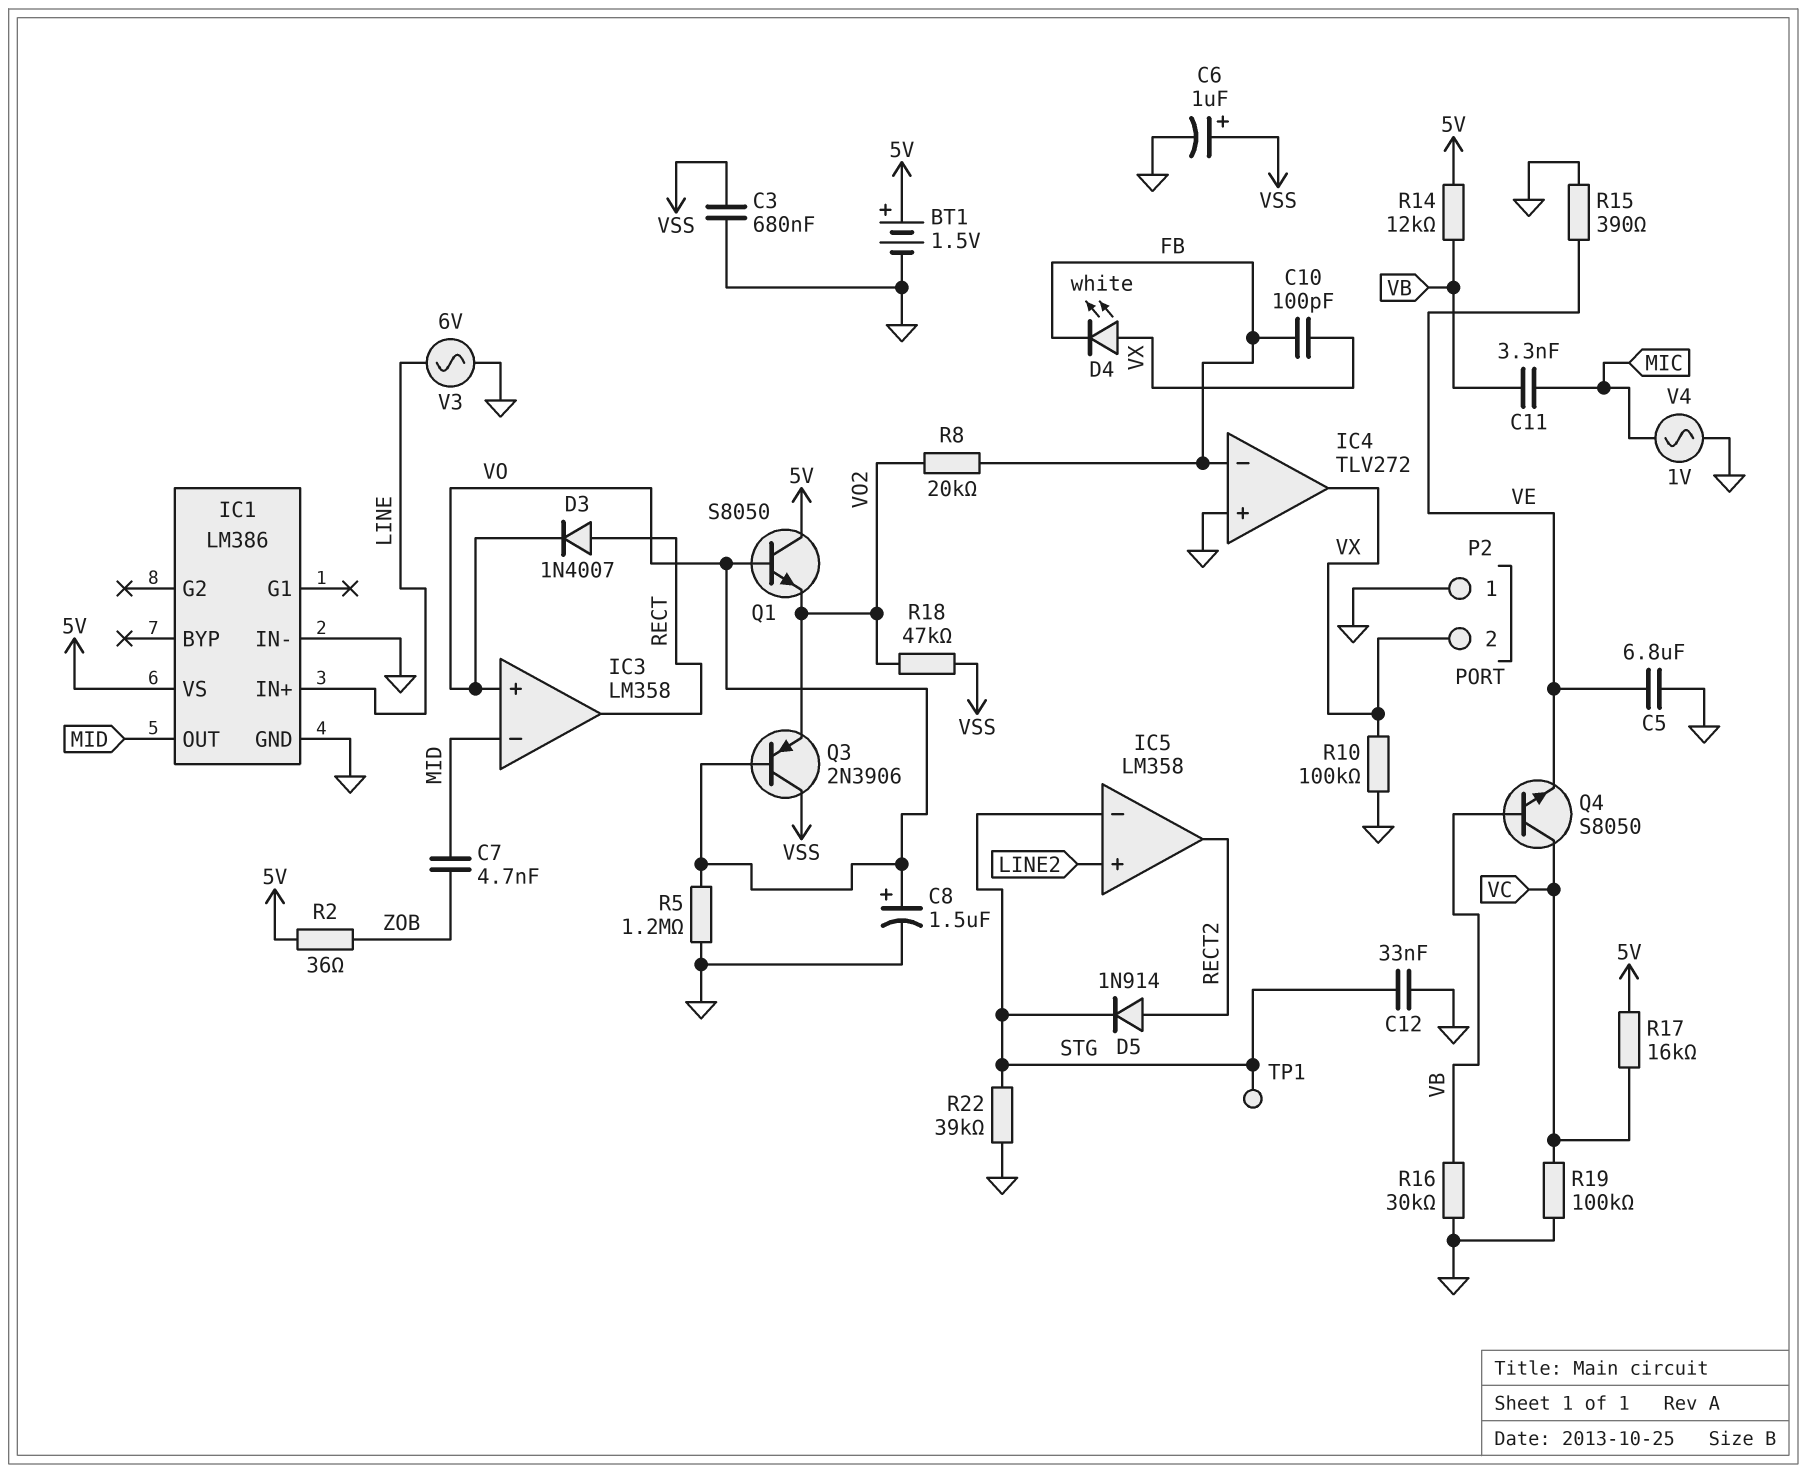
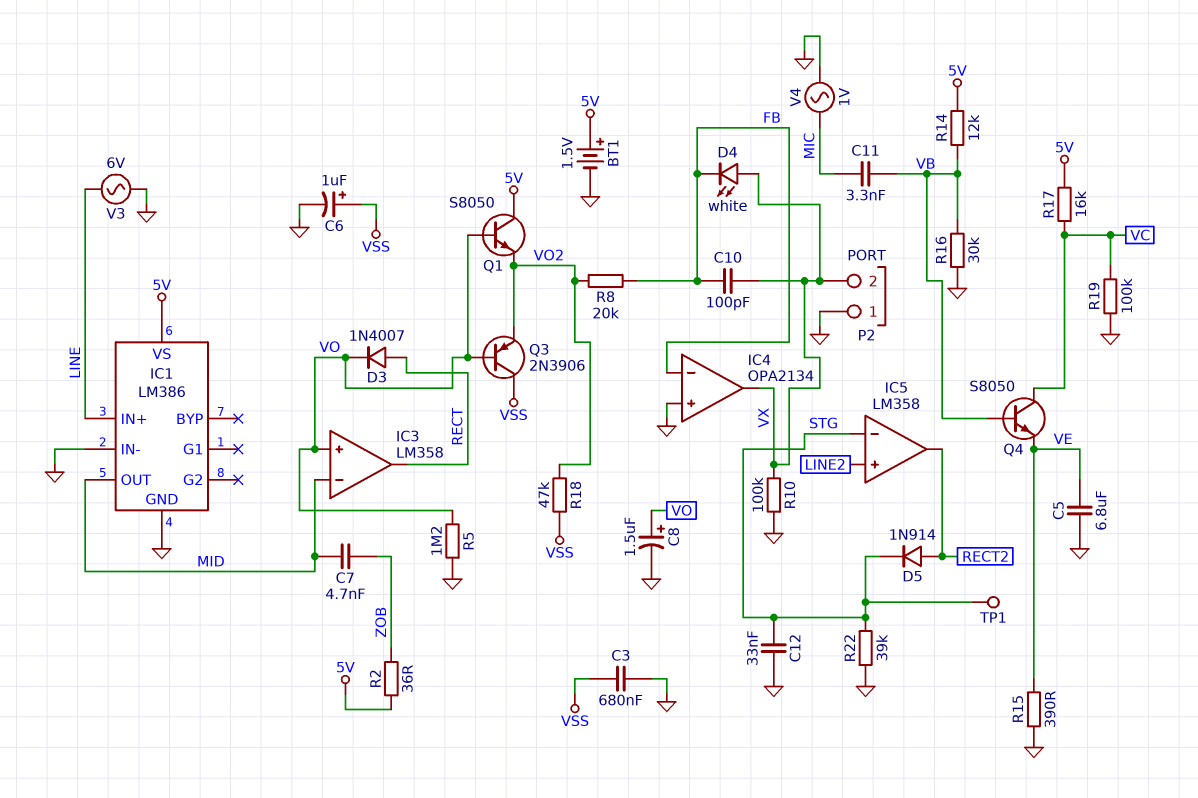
IC4: TLV272 -> OPA2134

